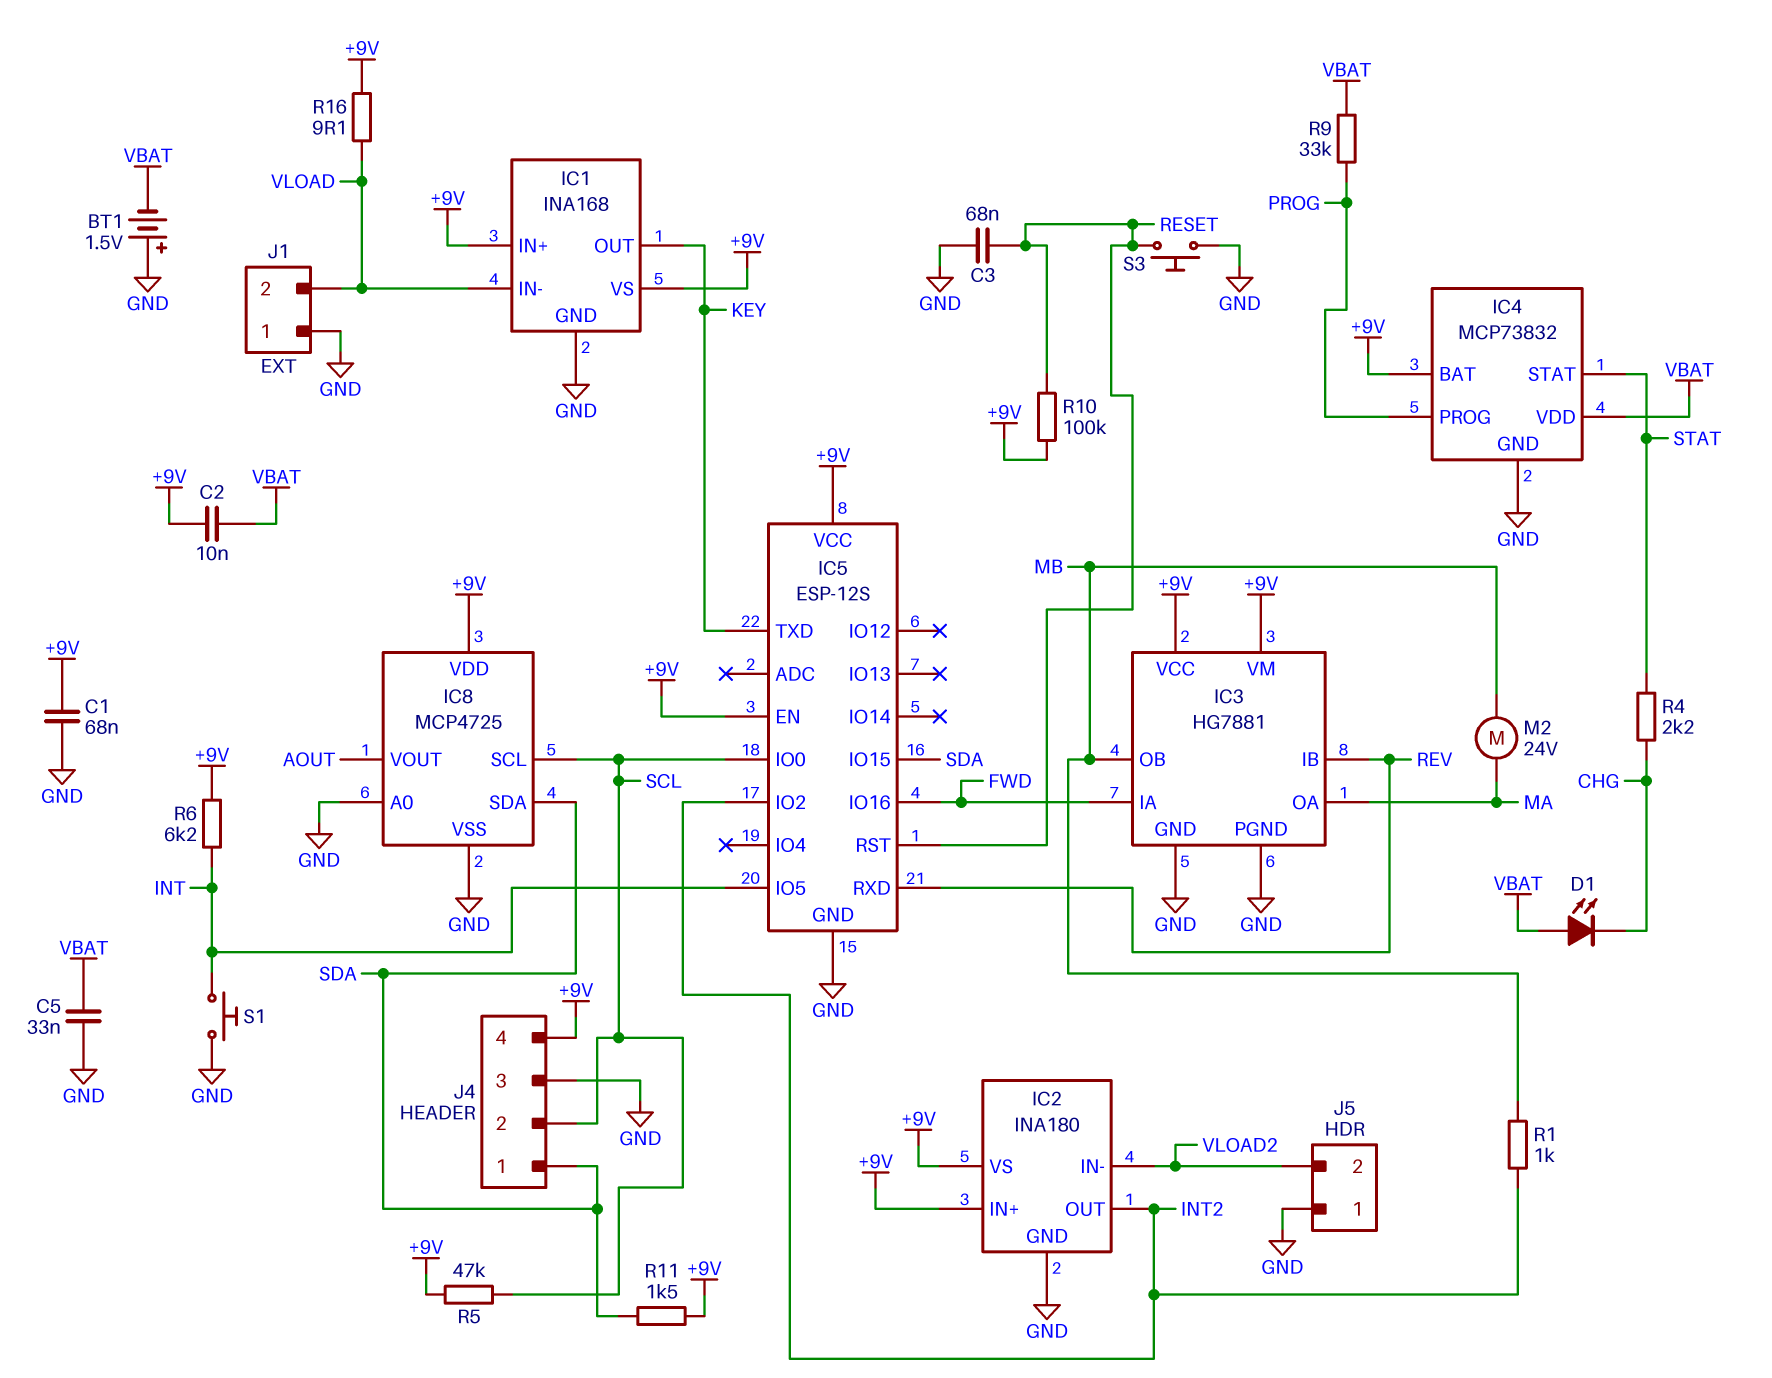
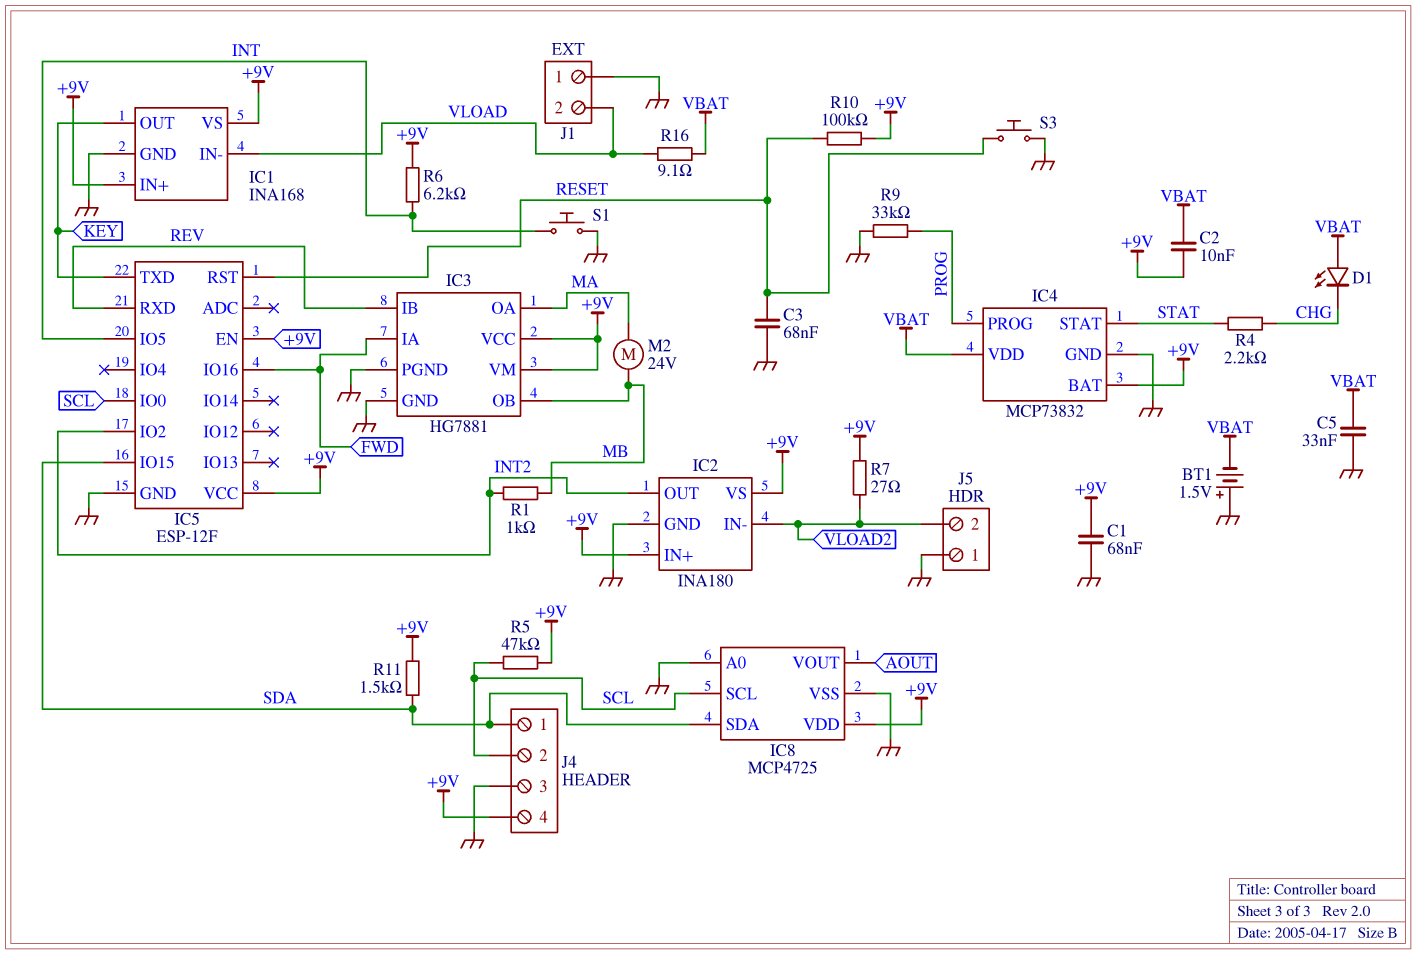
IC5: ESP-12S -> ESP-12F
R7: none -> 27 (+9V, VLOAD2)
R9: 33k (PROG, VBAT) -> 33k (GND, PROG)
R16: 9.1 (+9V, VLOAD) -> 9.1 (VBAT, VLOAD)

